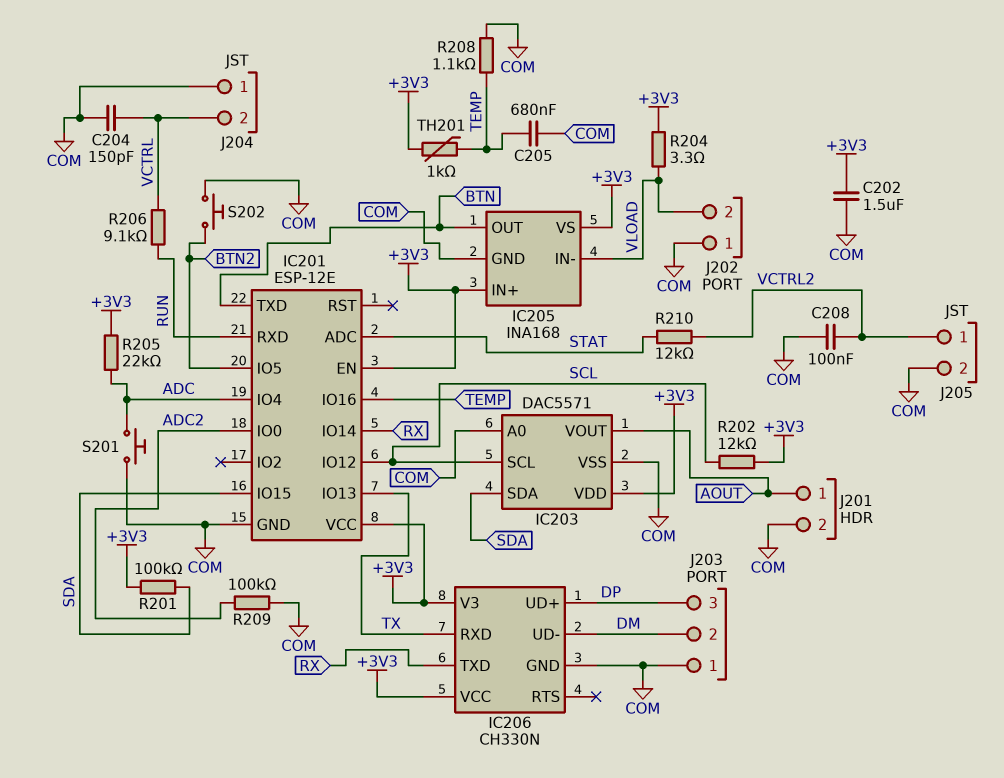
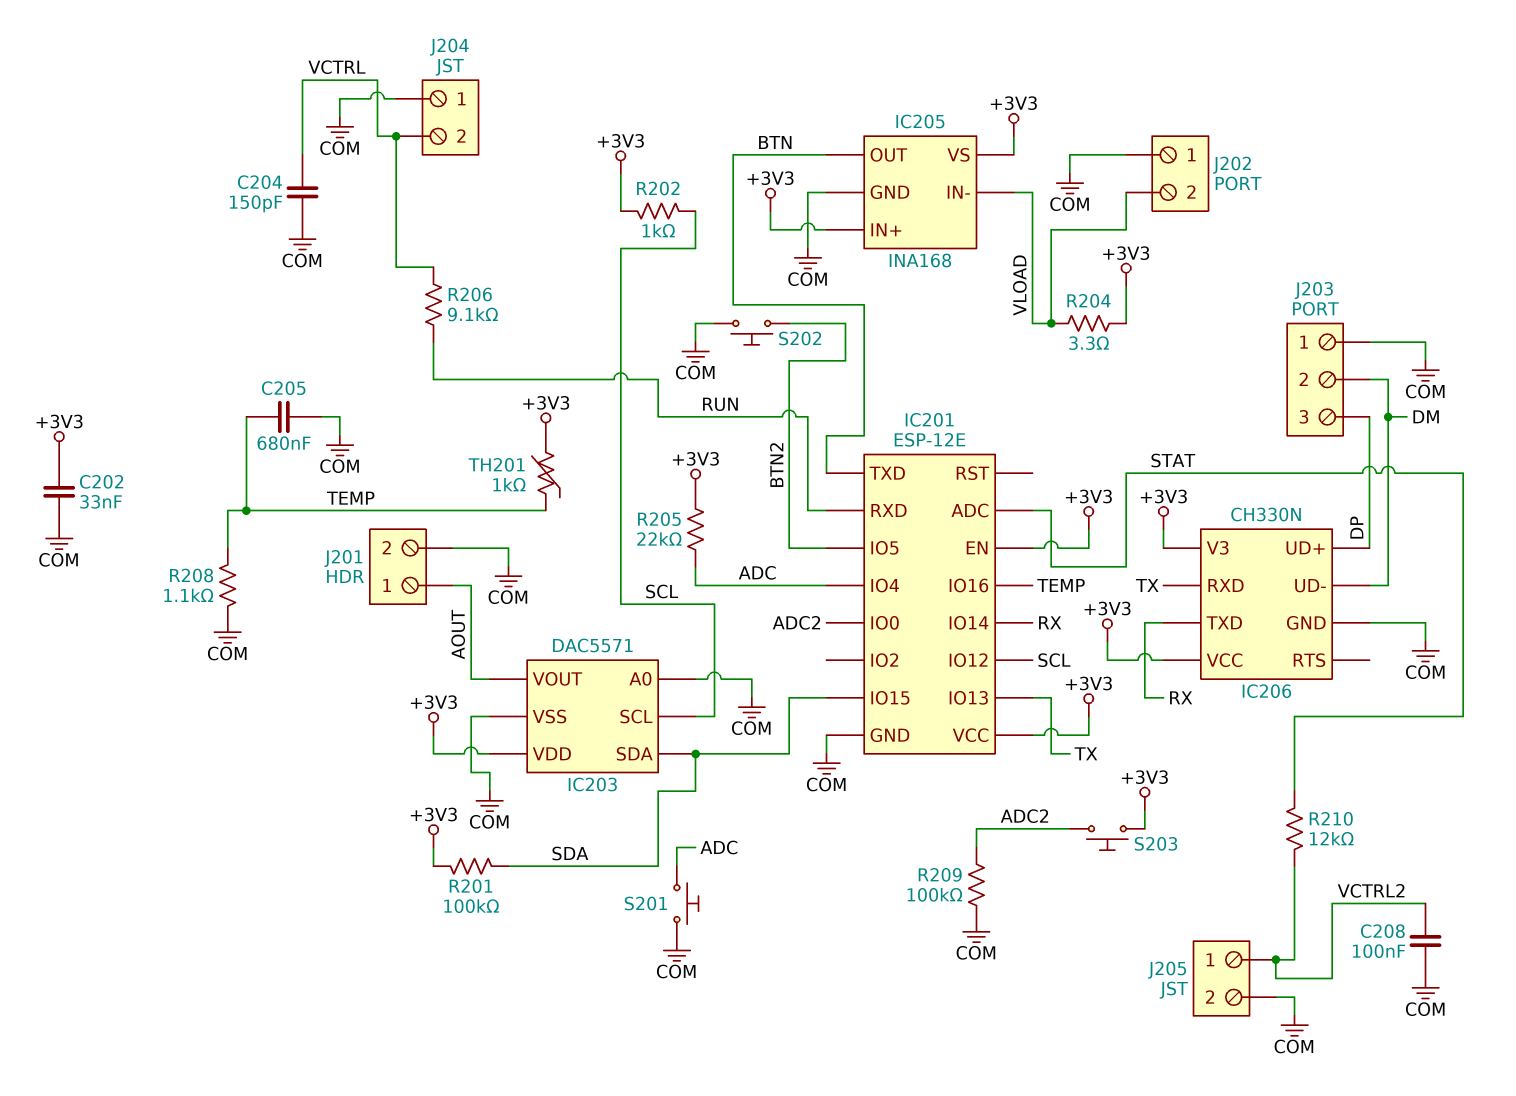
C202: 1.5uF (+3V3, COM) -> 33nF (+3V3, COM)
R202: 12k (+3V3, SCL) -> 1k (+3V3, SCL)
S203: none -> button (+3V3, ADC2)

